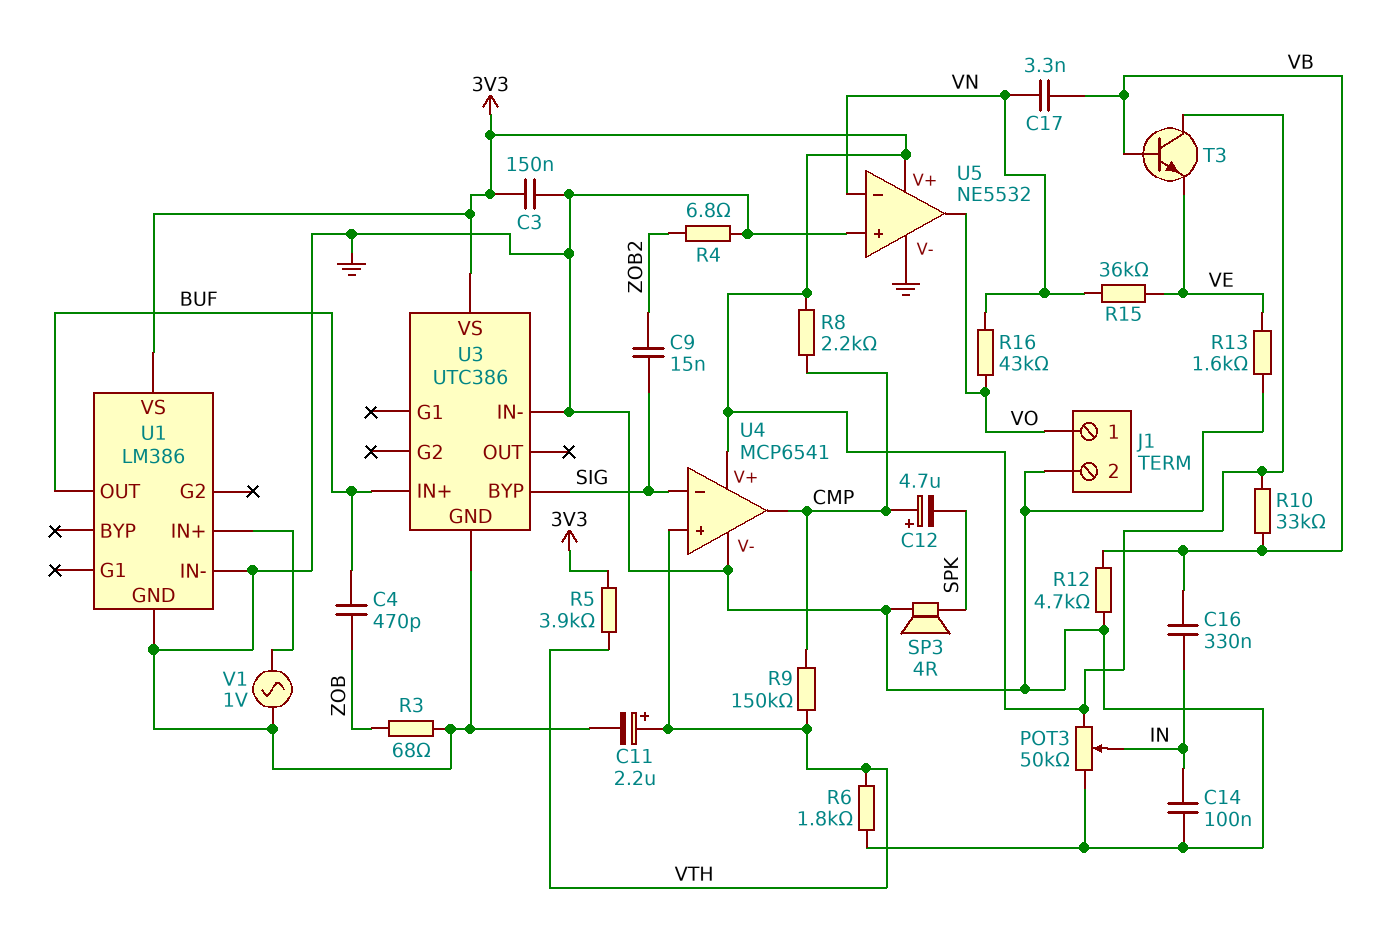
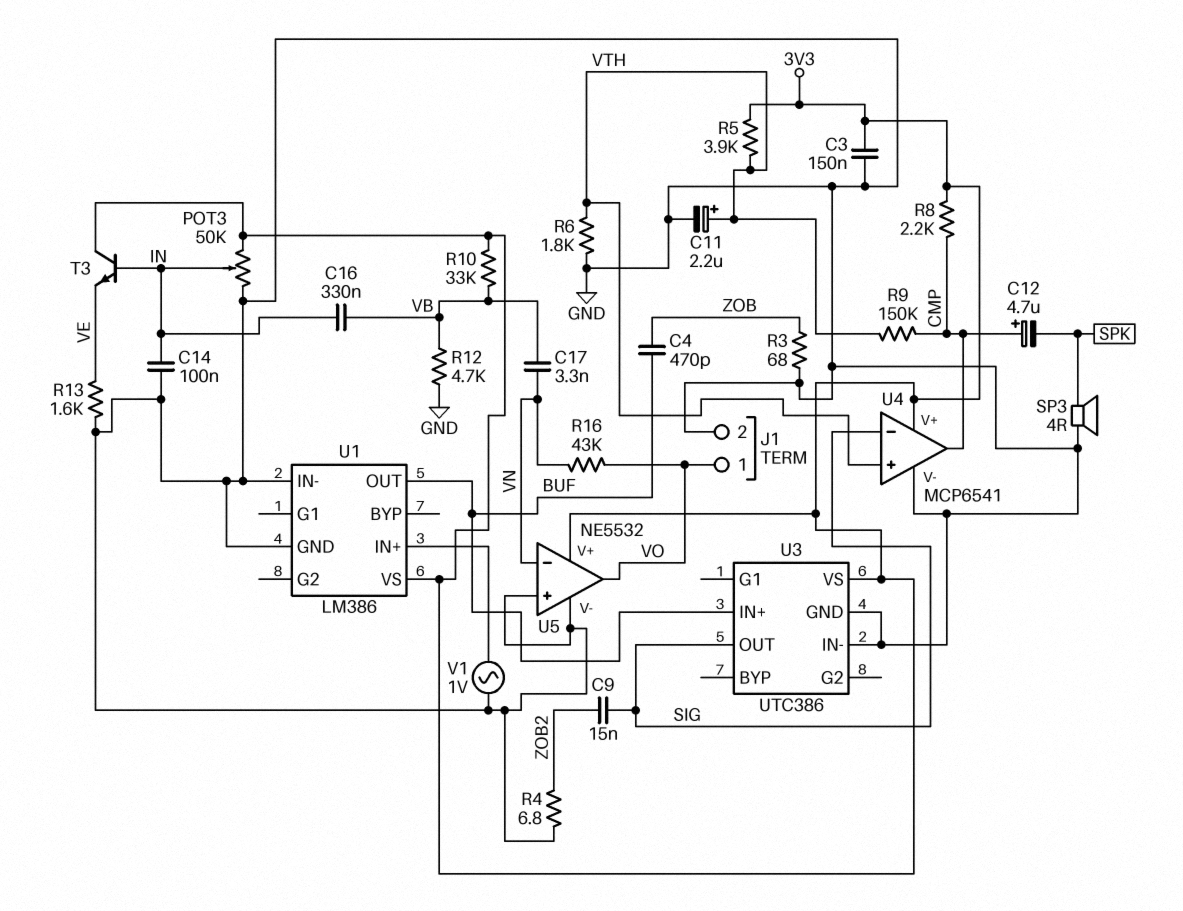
R15: 36k (VE, VN) -> none
T3: NPN (B VB, C 3V3, E VE) -> NPN (B IN, C 3V3, E VE)
U3 pin BYP: SIG -> none
U3 pin OUT: none -> SIG

